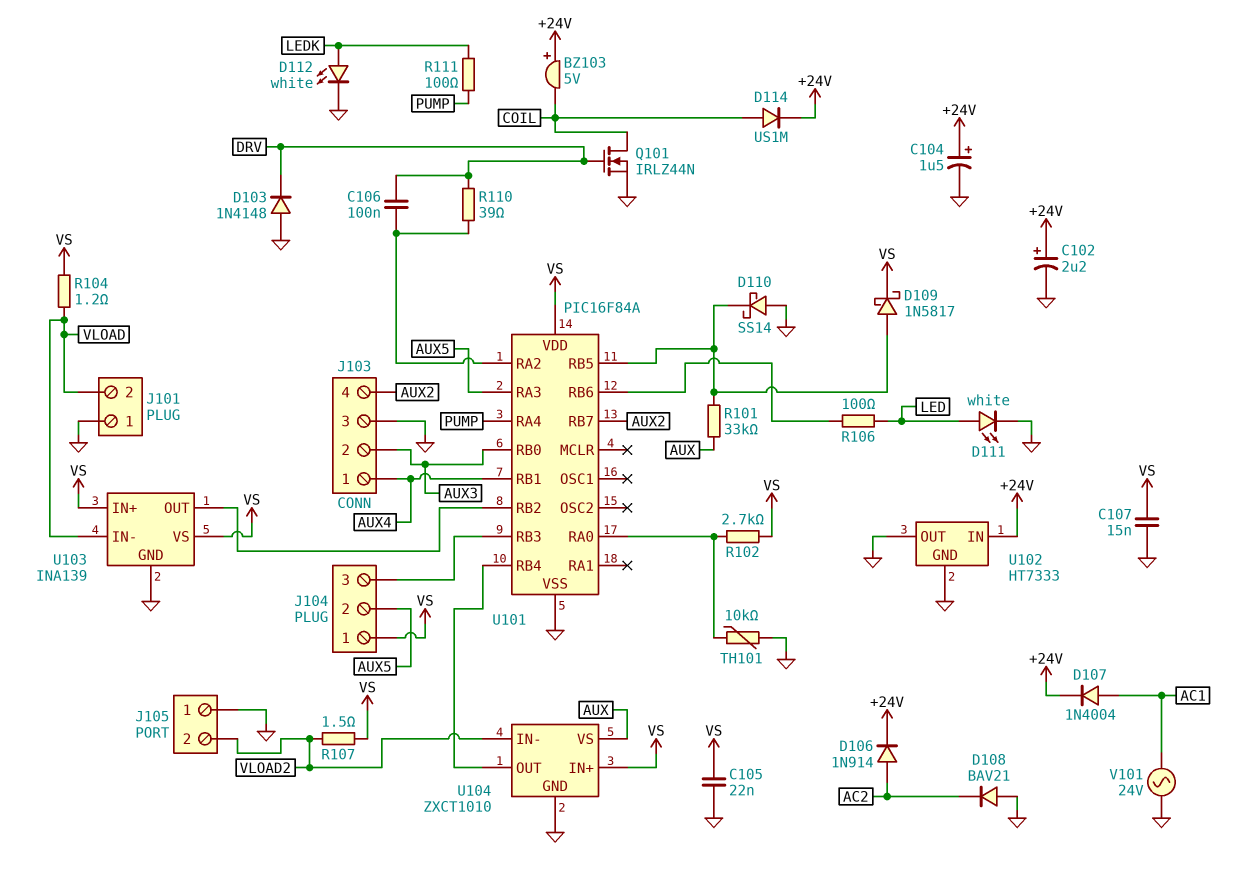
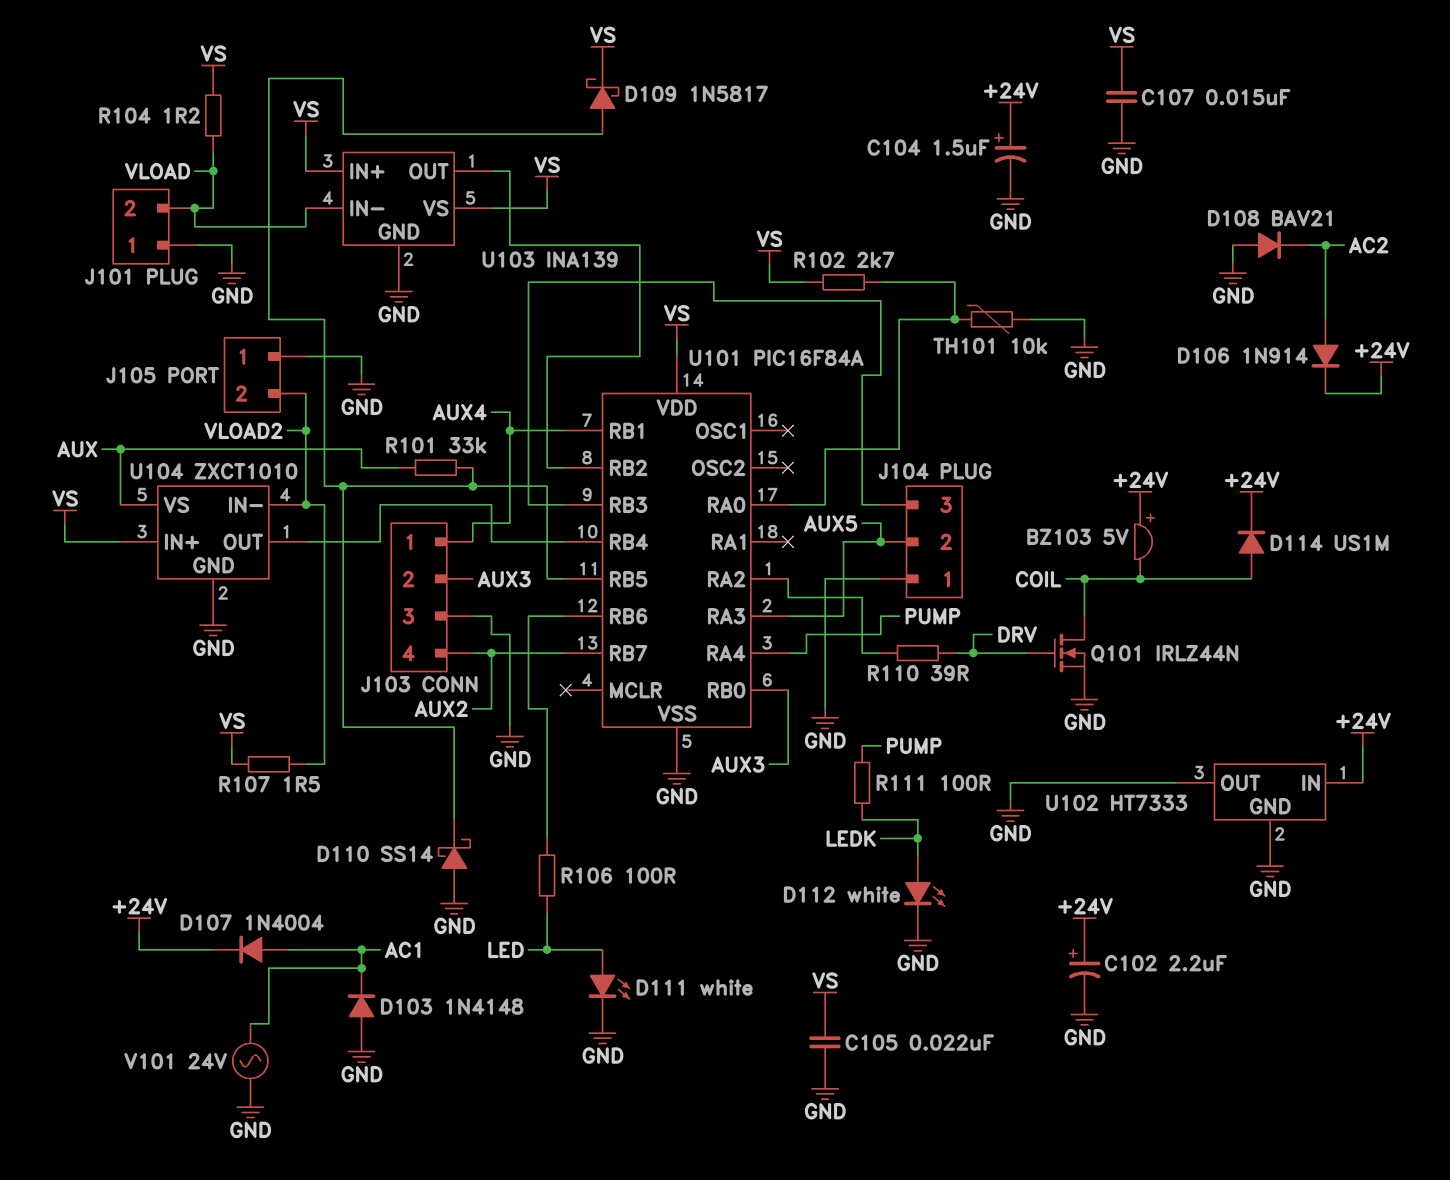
C106: 100nF (DRV, U101/RA2) -> none
D103: diode 1N4148 (A GND, K DRV) -> diode 1N4148 (A GND, K AC1)
J104 pin 1: VS -> GND

